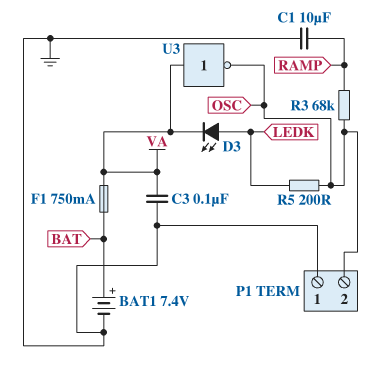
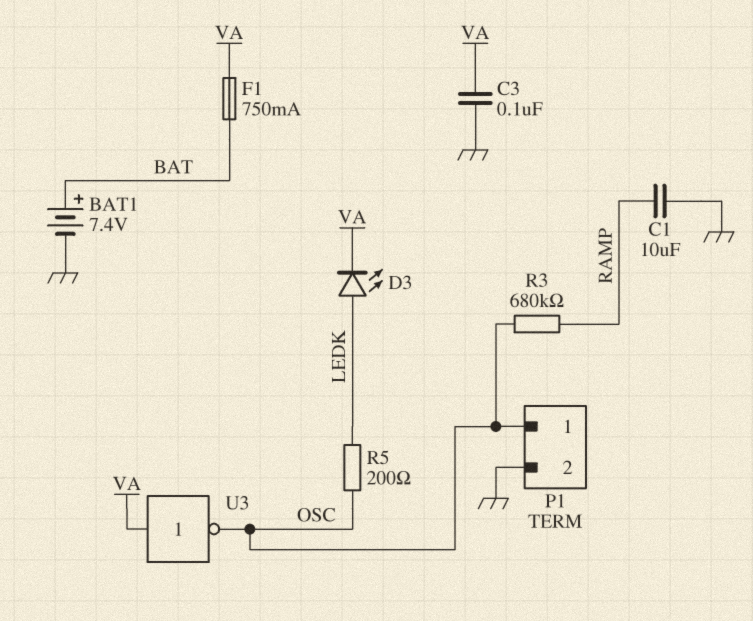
P1 pin 1: GND -> OSC
P1 pin 2: OSC -> GND
R3: 68k (OSC, RAMP) -> 680k (OSC, RAMP)

